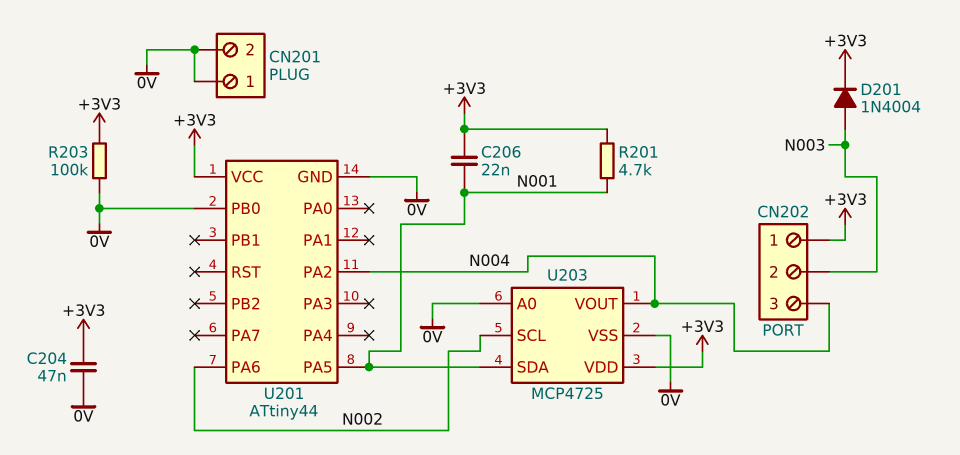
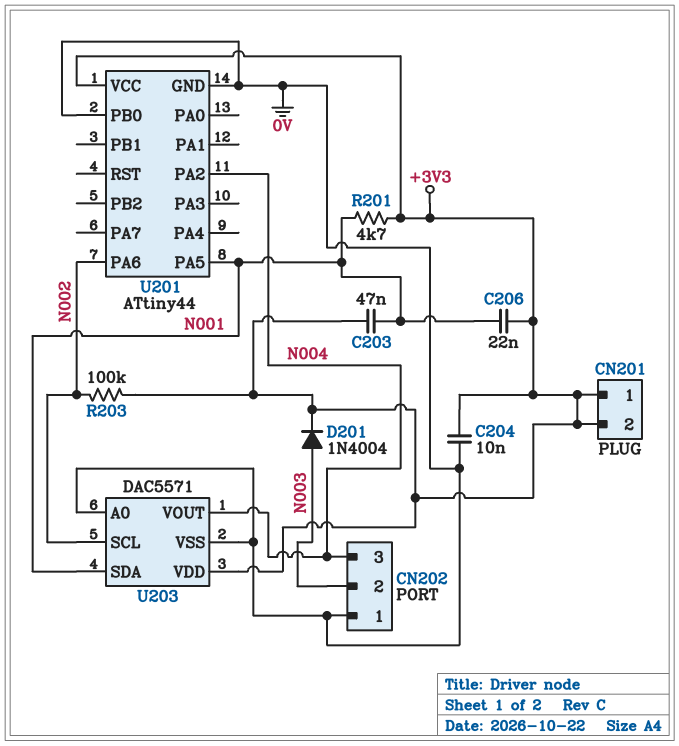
C203: none -> 47nF (+3V3, N001)
C204: 47nF (+3V3, 0V) -> 10nF (+3V3, 0V)
CN201 pin 1: 0V -> +3V3
CN201 pin 2: 0V -> +3V3
CN202 pin 1: +3V3 -> 0V
R203: 100k (+3V3, 0V) -> 100k (+3V3, N002)
U203: MCP4725 -> DAC5571

